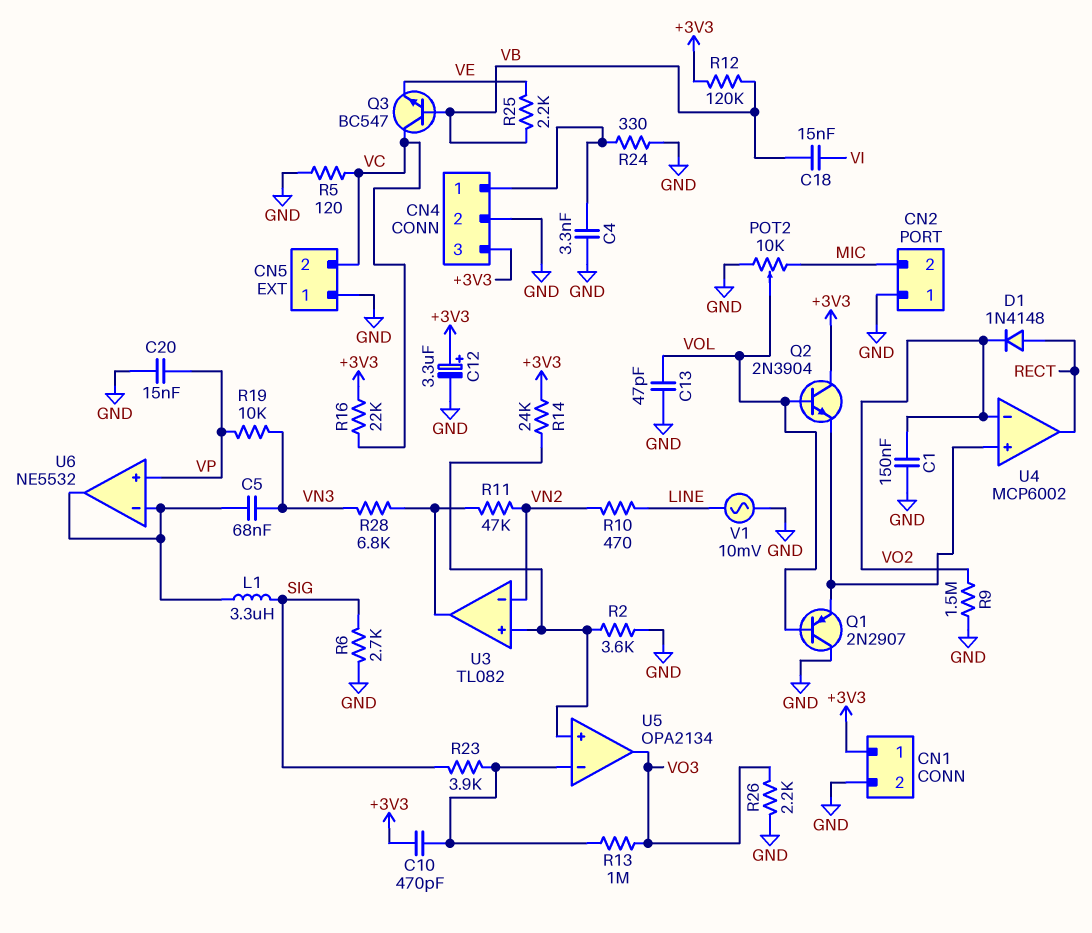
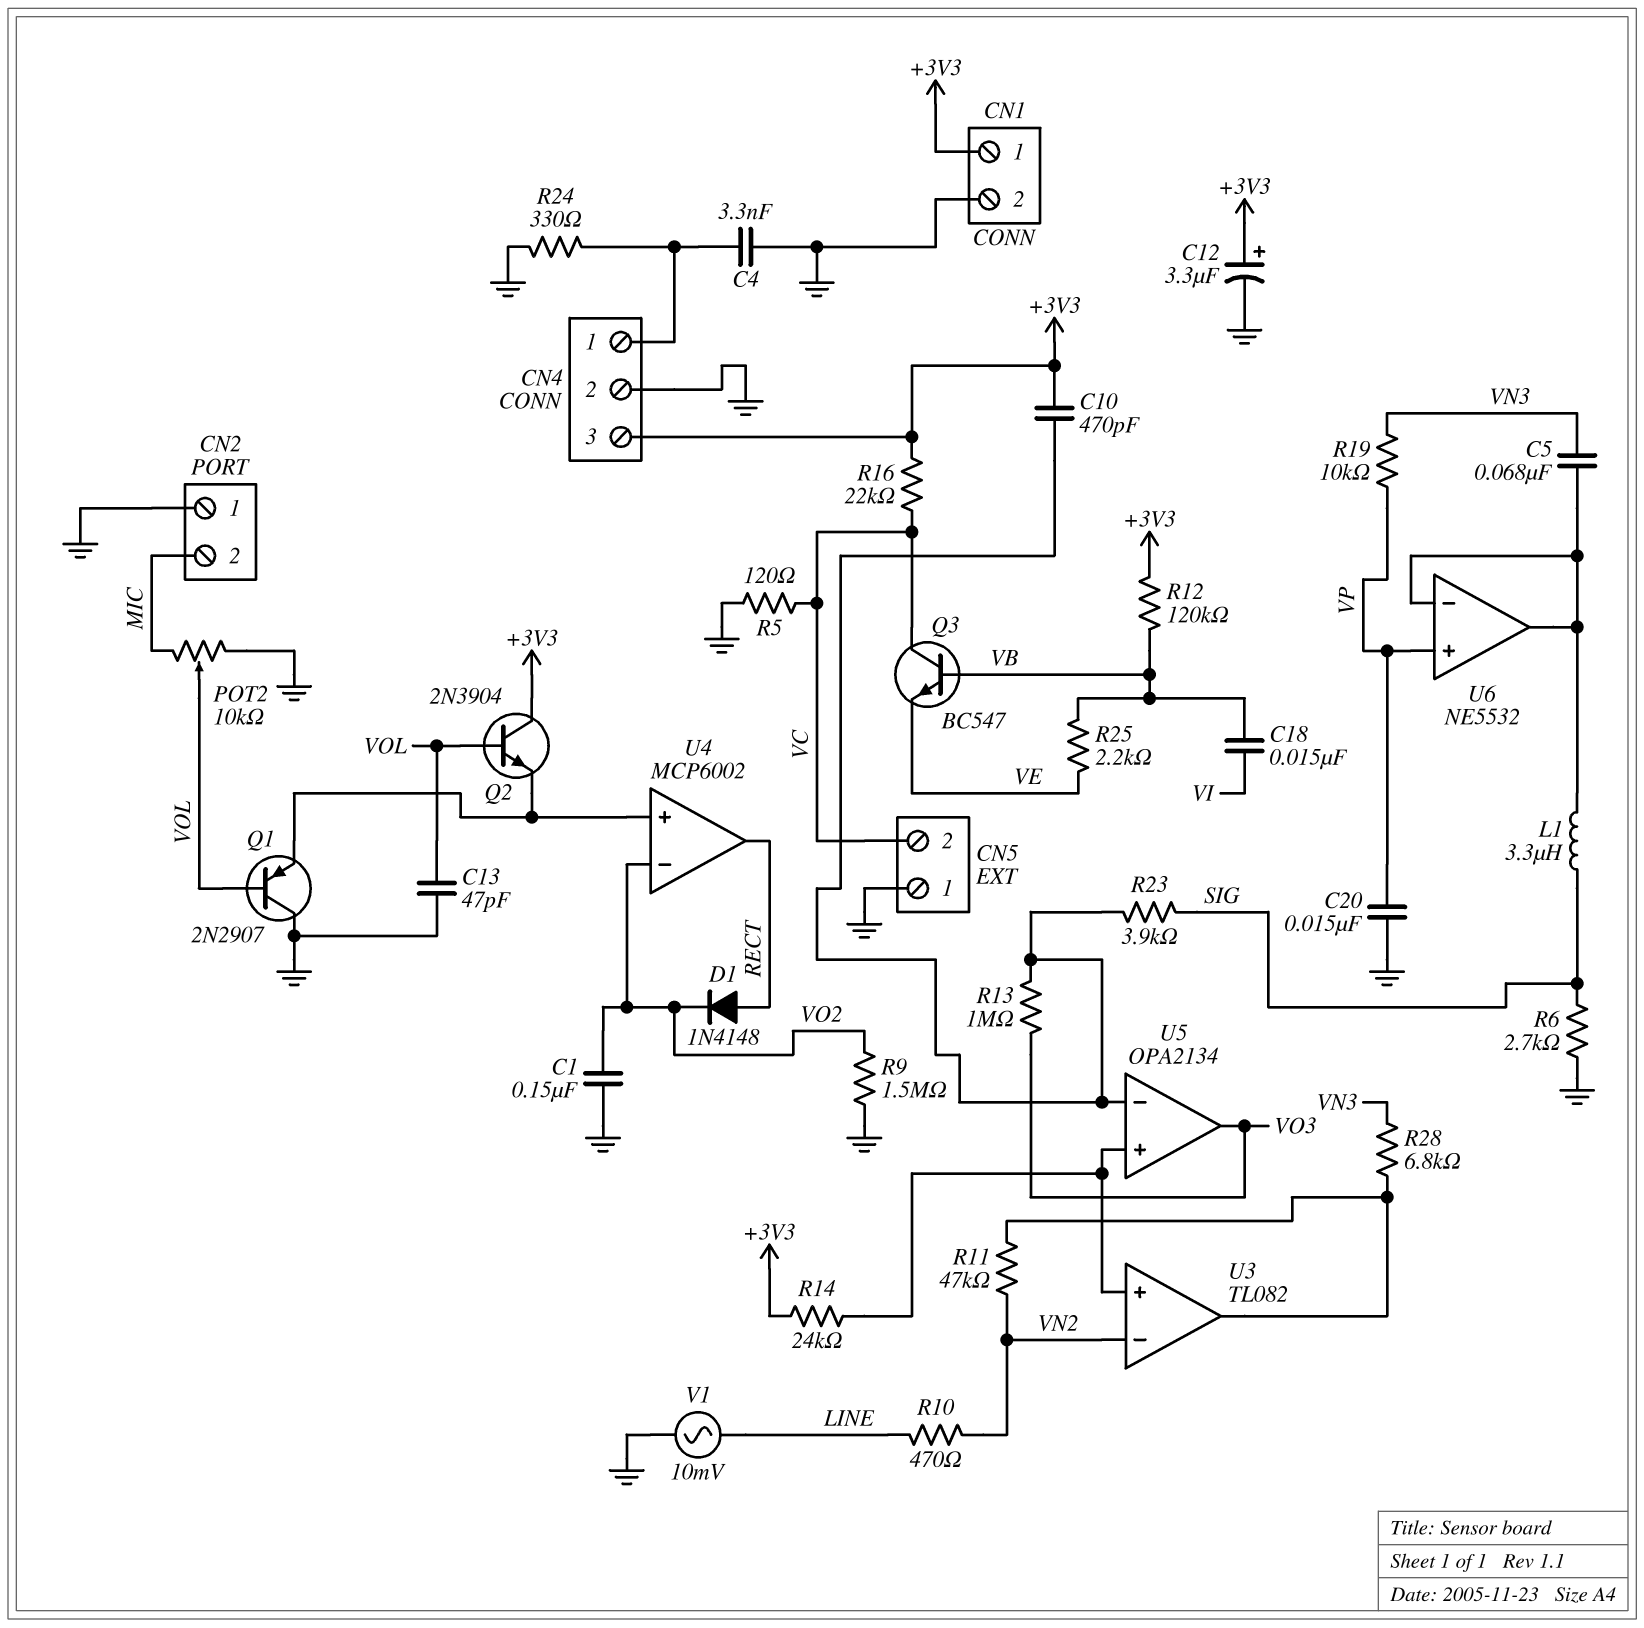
R2: 3.6k (GND, U3/in+) -> none
R26: 2.2k (GND, VO3) -> none

